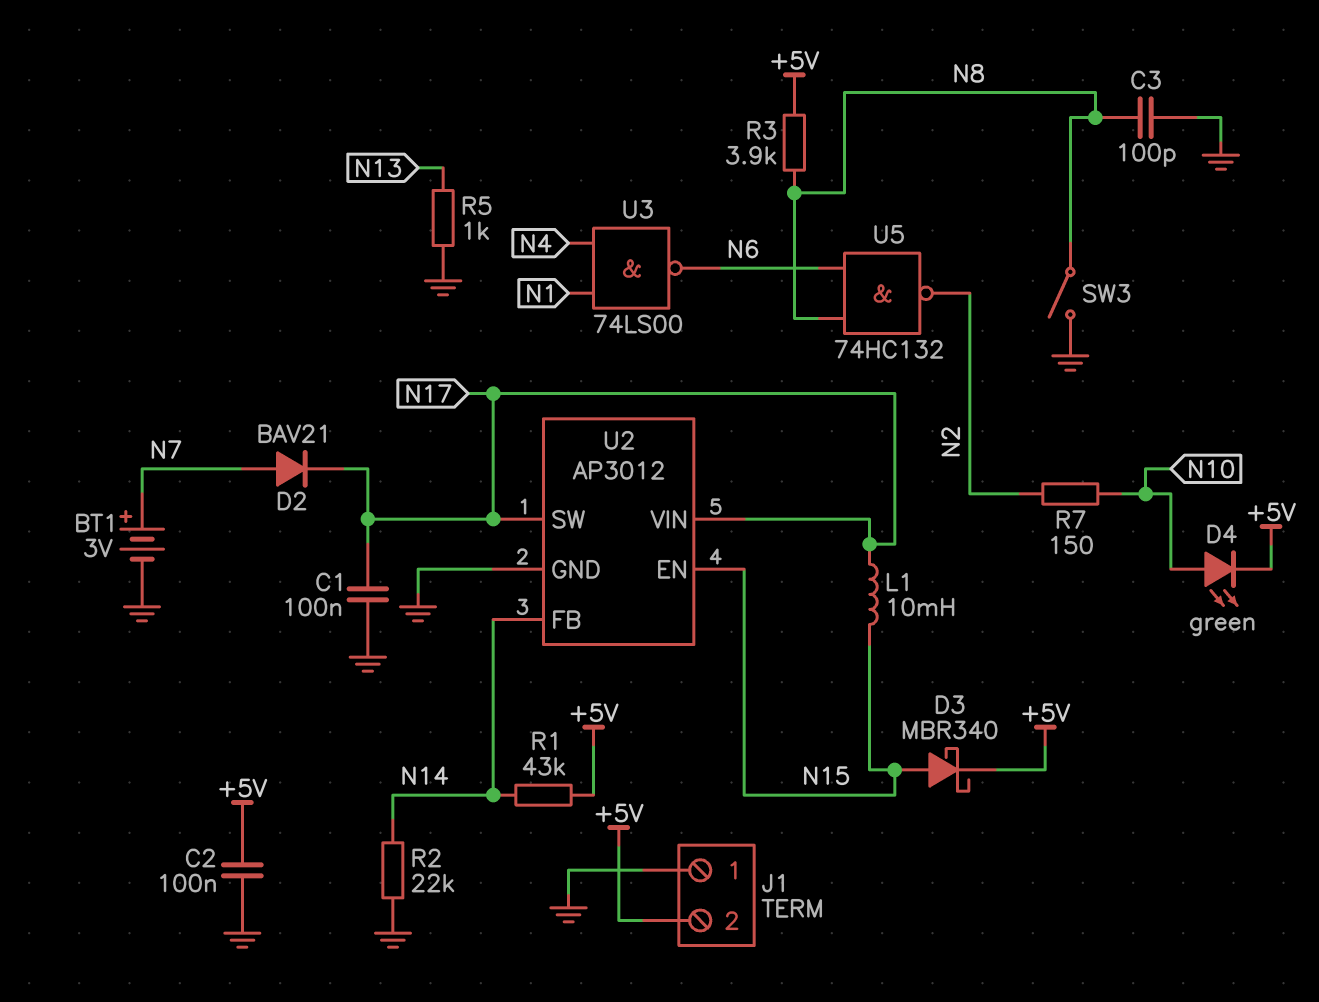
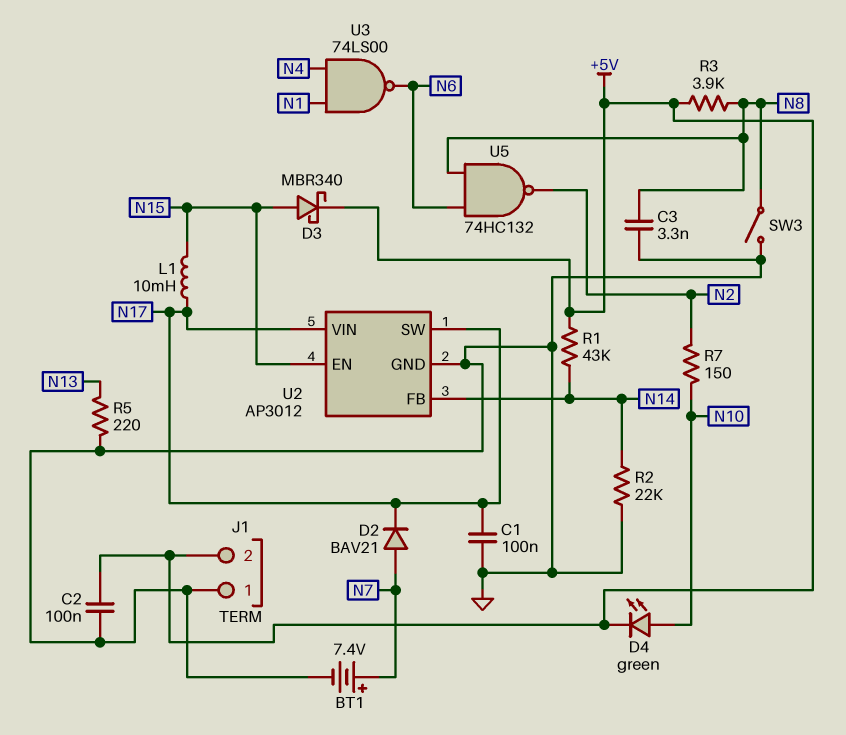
BT1: 3V (plus N7, minus GND) -> 7.4V (plus N7, minus GND)
C3: 100pF (GND, N8) -> 3.3nF (GND, N8)
R5: 1k (GND, N13) -> 220 (GND, N13)

